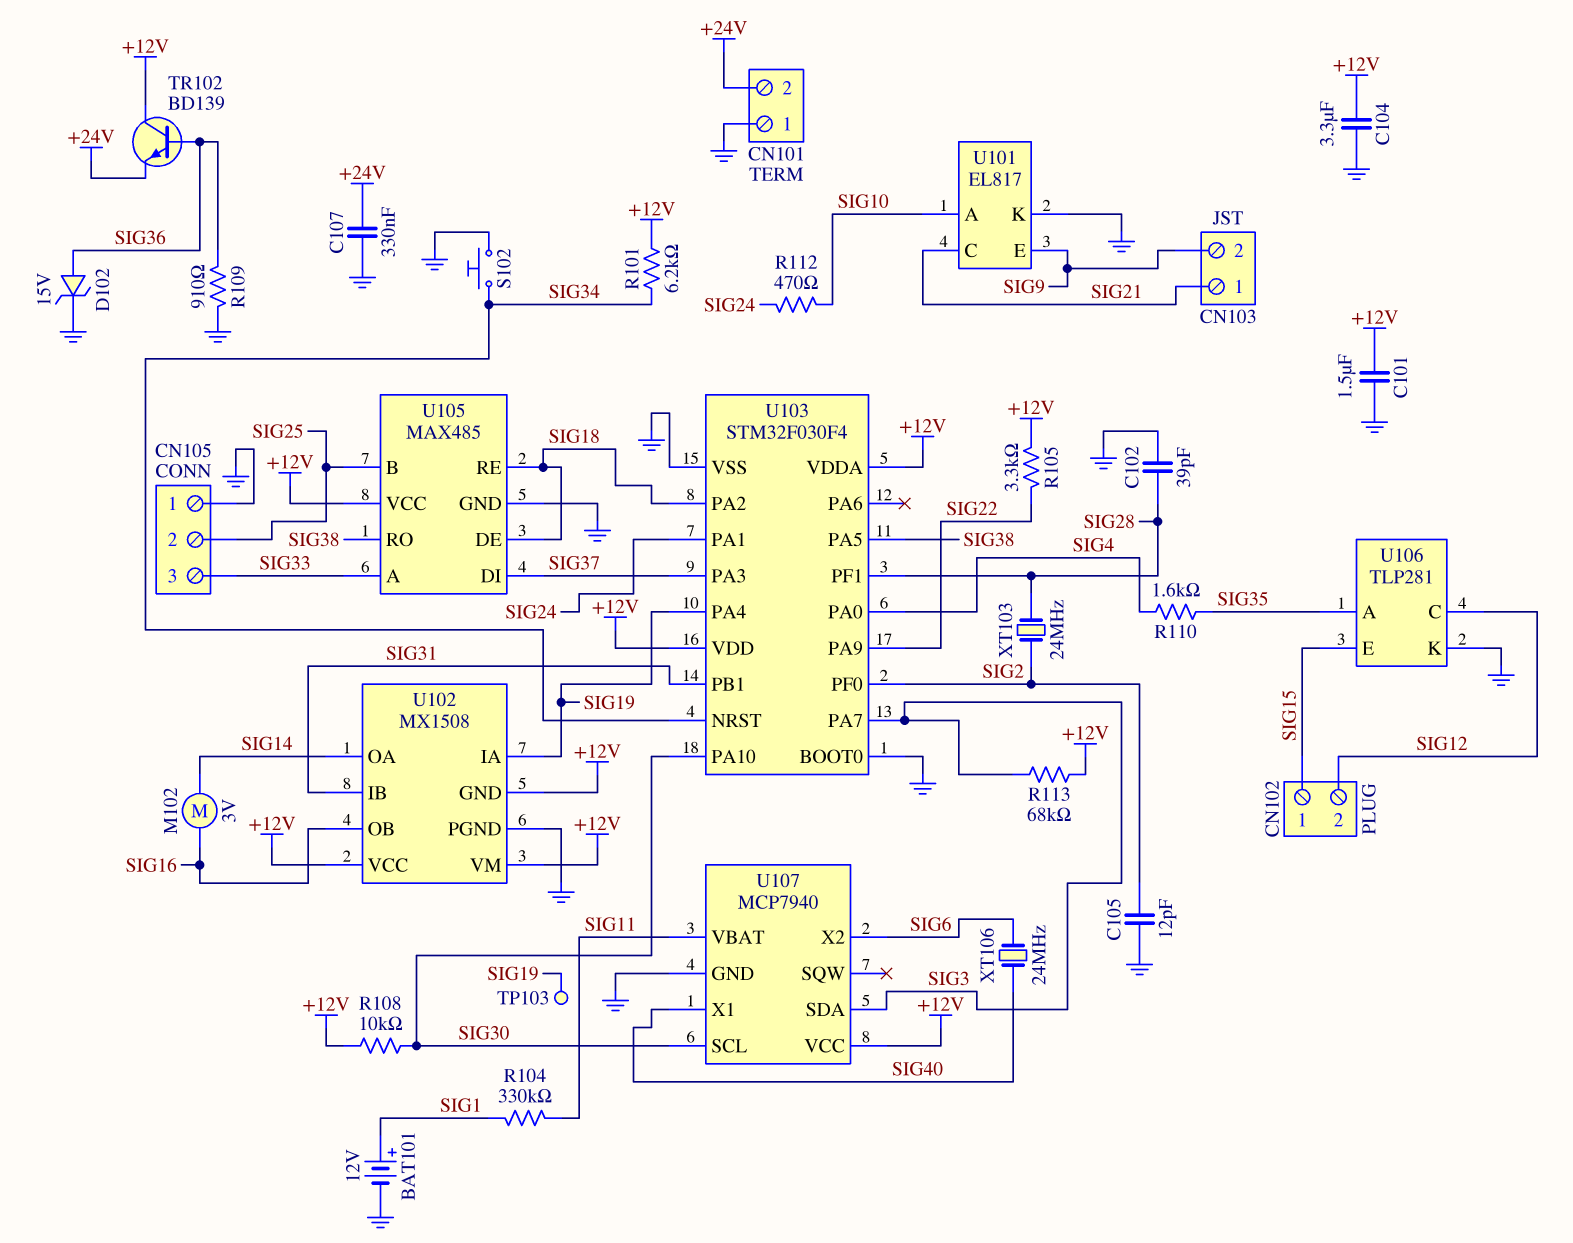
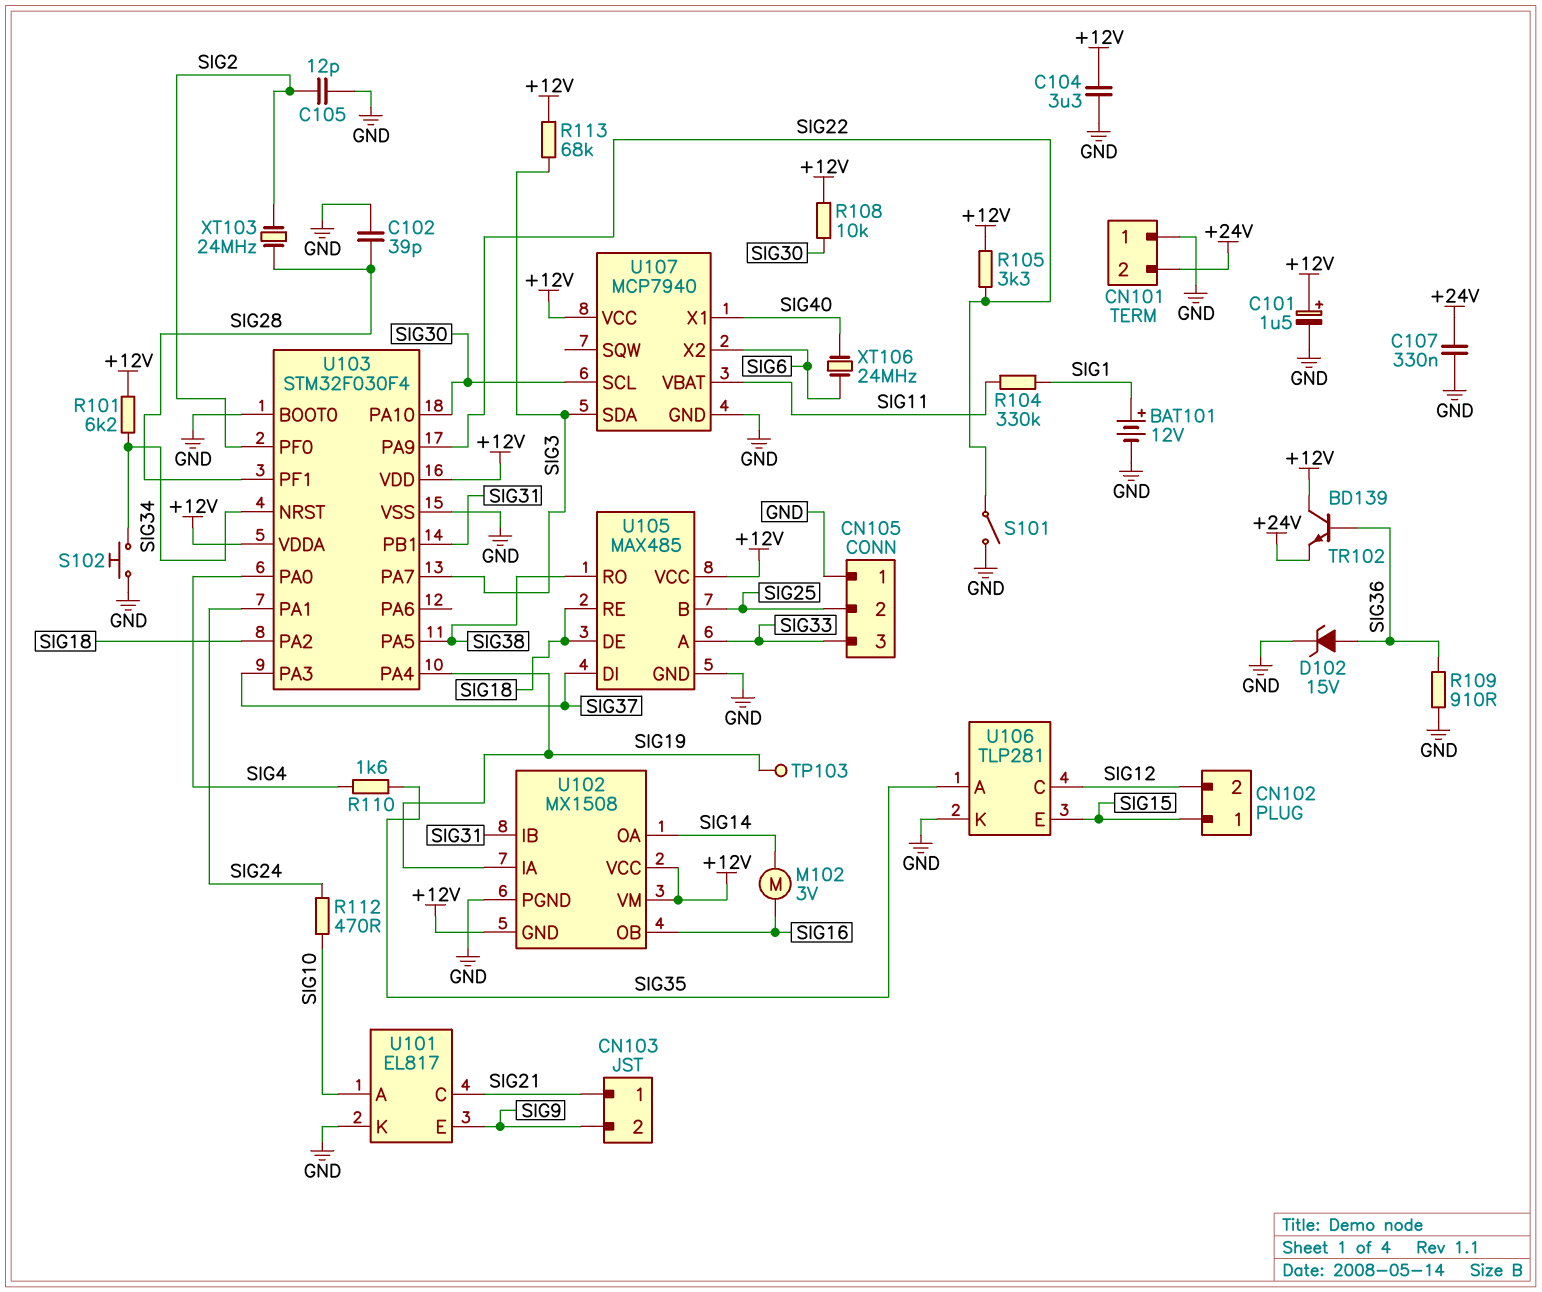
C101: 1.5uF (+12V, GND) -> 1.5uF (plus +12V, minus GND)
S101: none -> switch (GND, SIG22)

